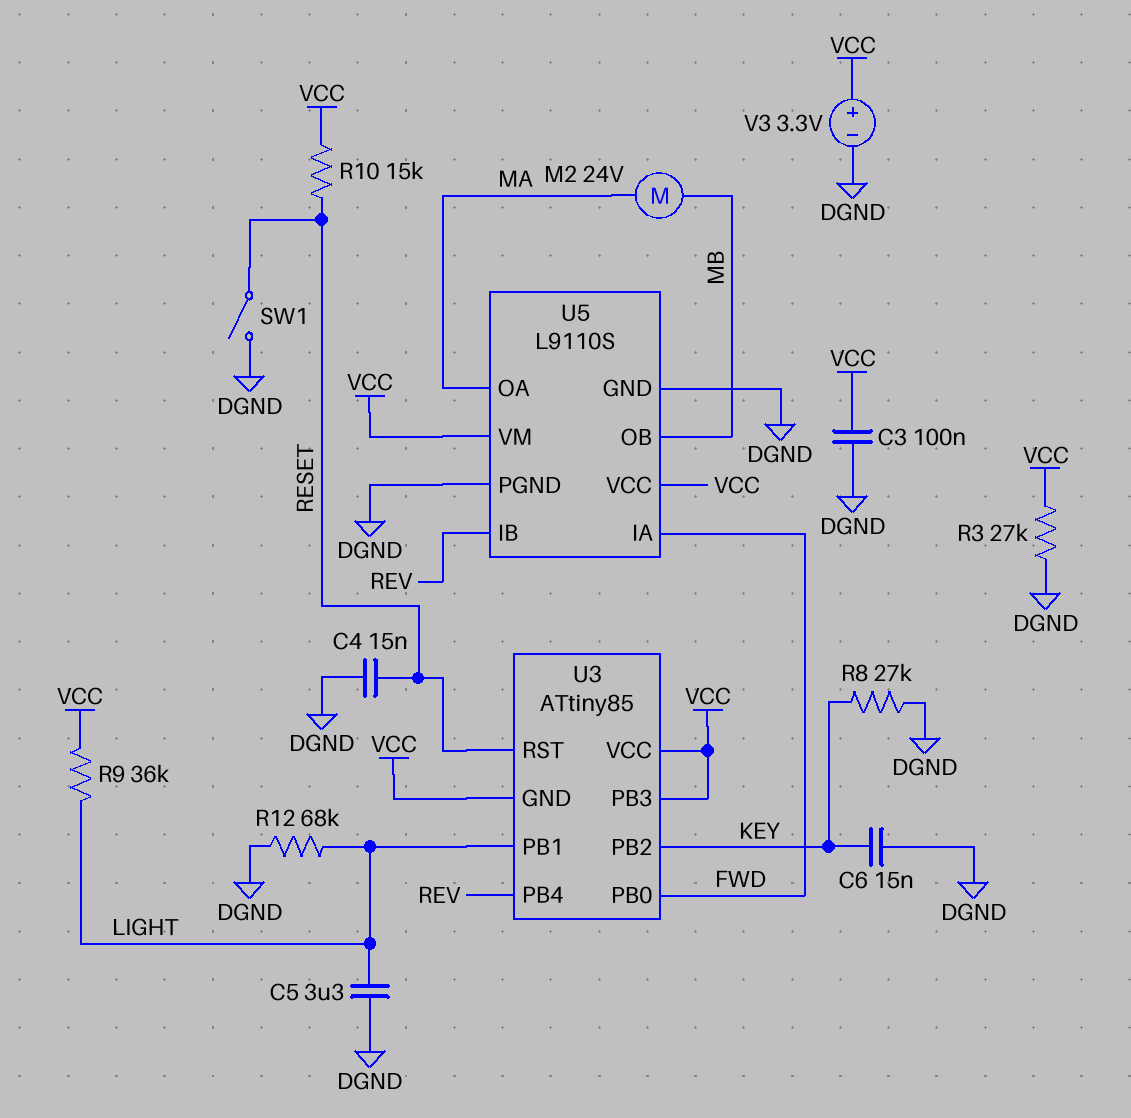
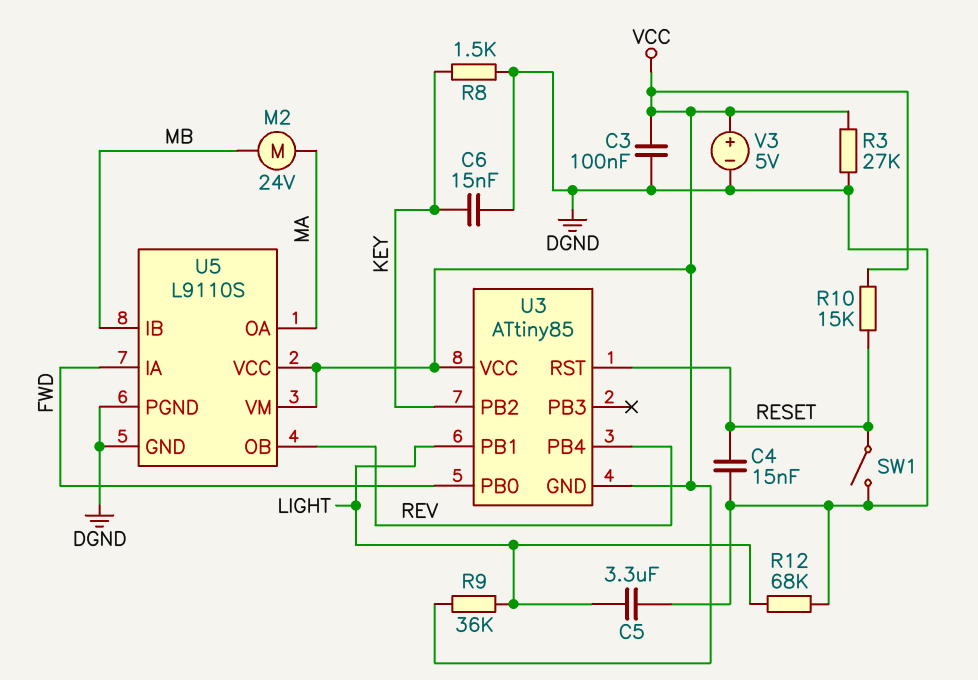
R8: 27k (DGND, KEY) -> 1.5k (DGND, KEY)
U3 pin PB3: VCC -> none
U5 pin IB: REV -> MB
U5 pin OB: MB -> REV
V3: 3.3V (plus VCC, minus DGND) -> 5V (plus VCC, minus DGND)

